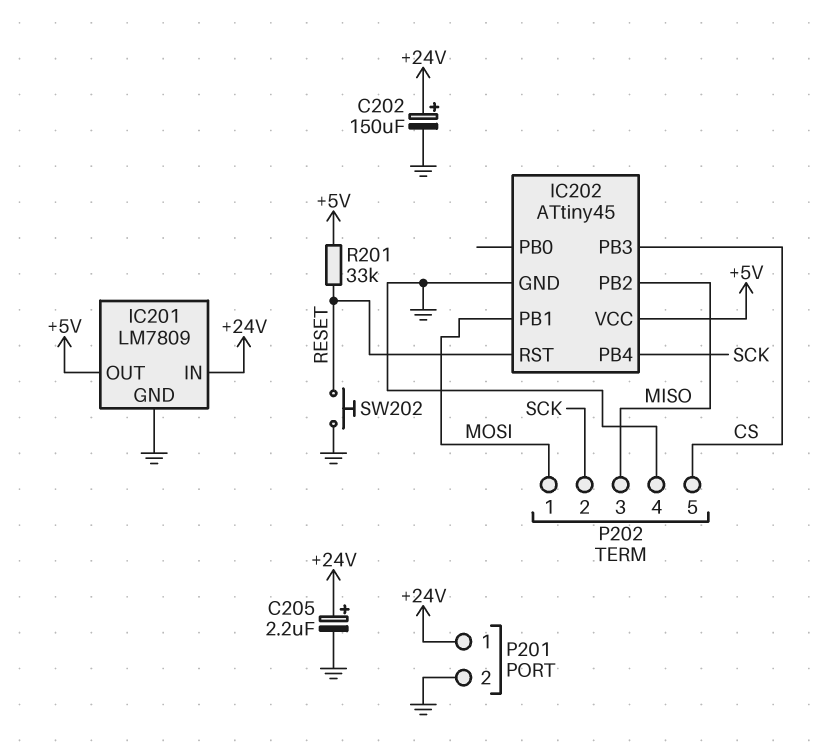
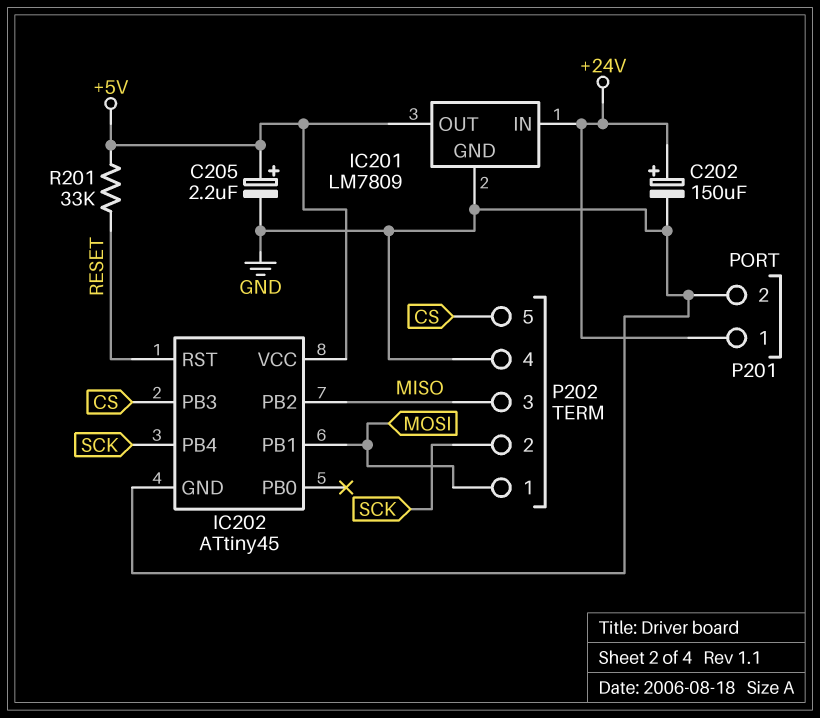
C205: 2.2uF (plus +24V, minus GND) -> 2.2uF (plus +5V, minus GND)
SW202: button (GND, RESET) -> none

